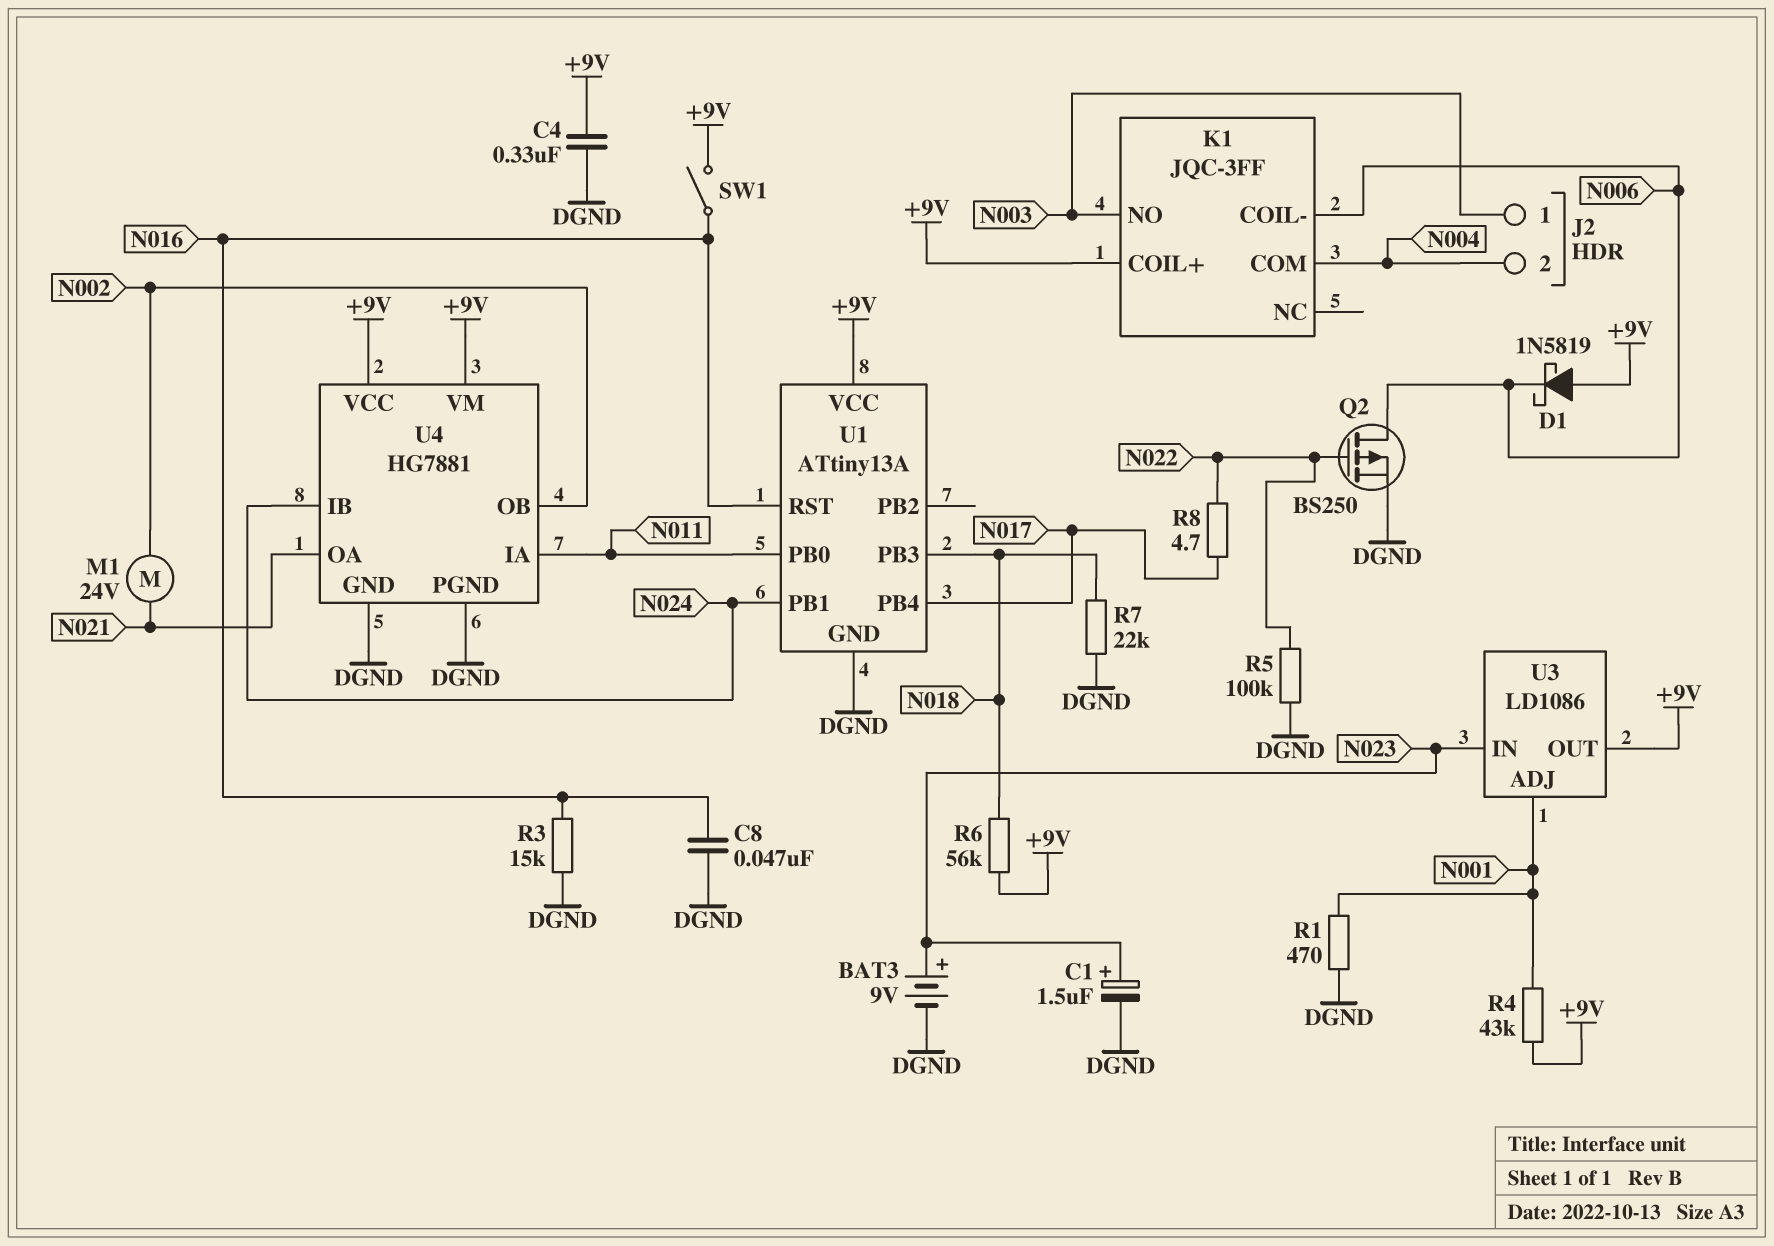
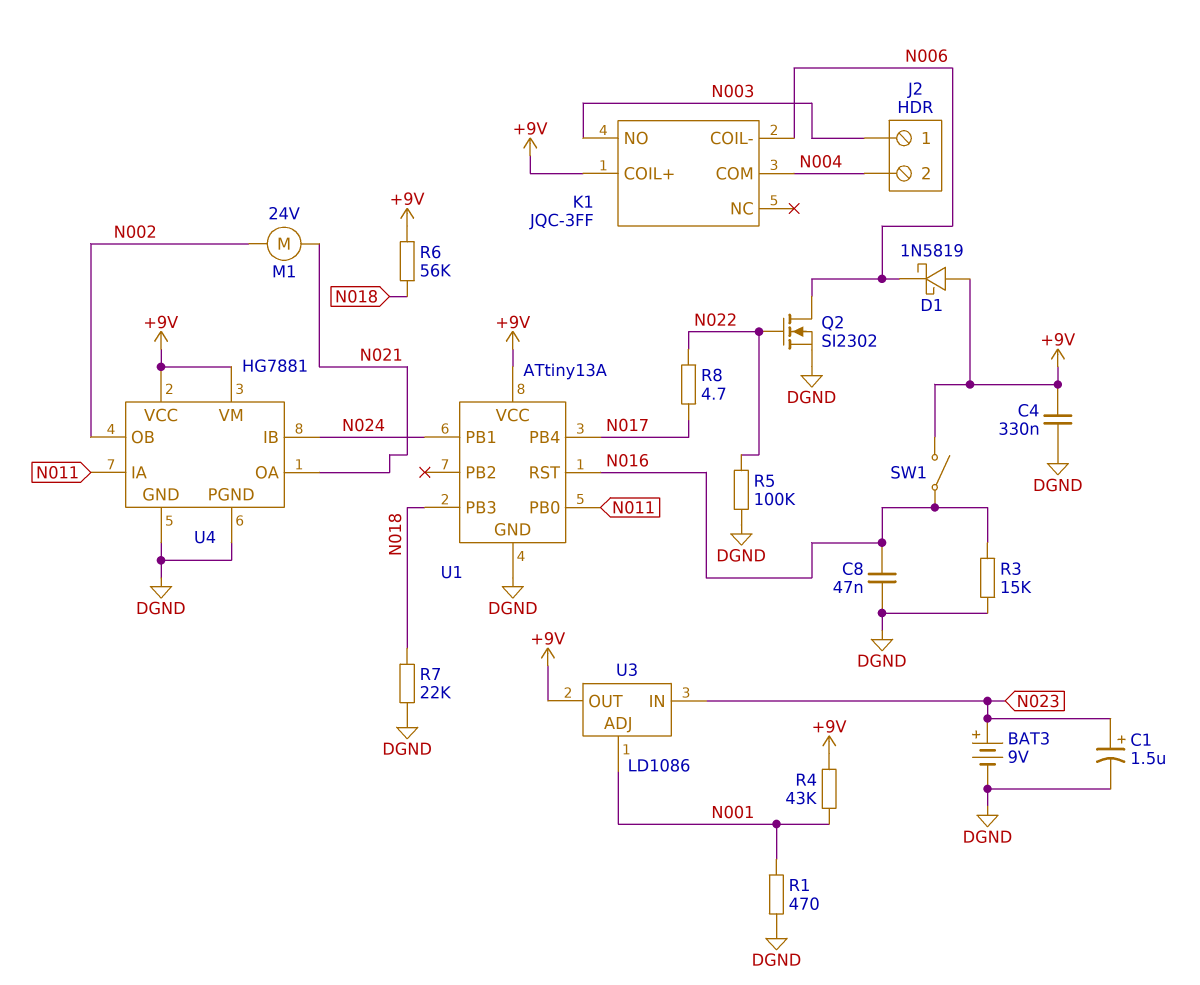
Q2: PMOS BS250 (G N022, D N006, S DGND) -> NMOS SI2302 (G N022, D N006, S DGND)

